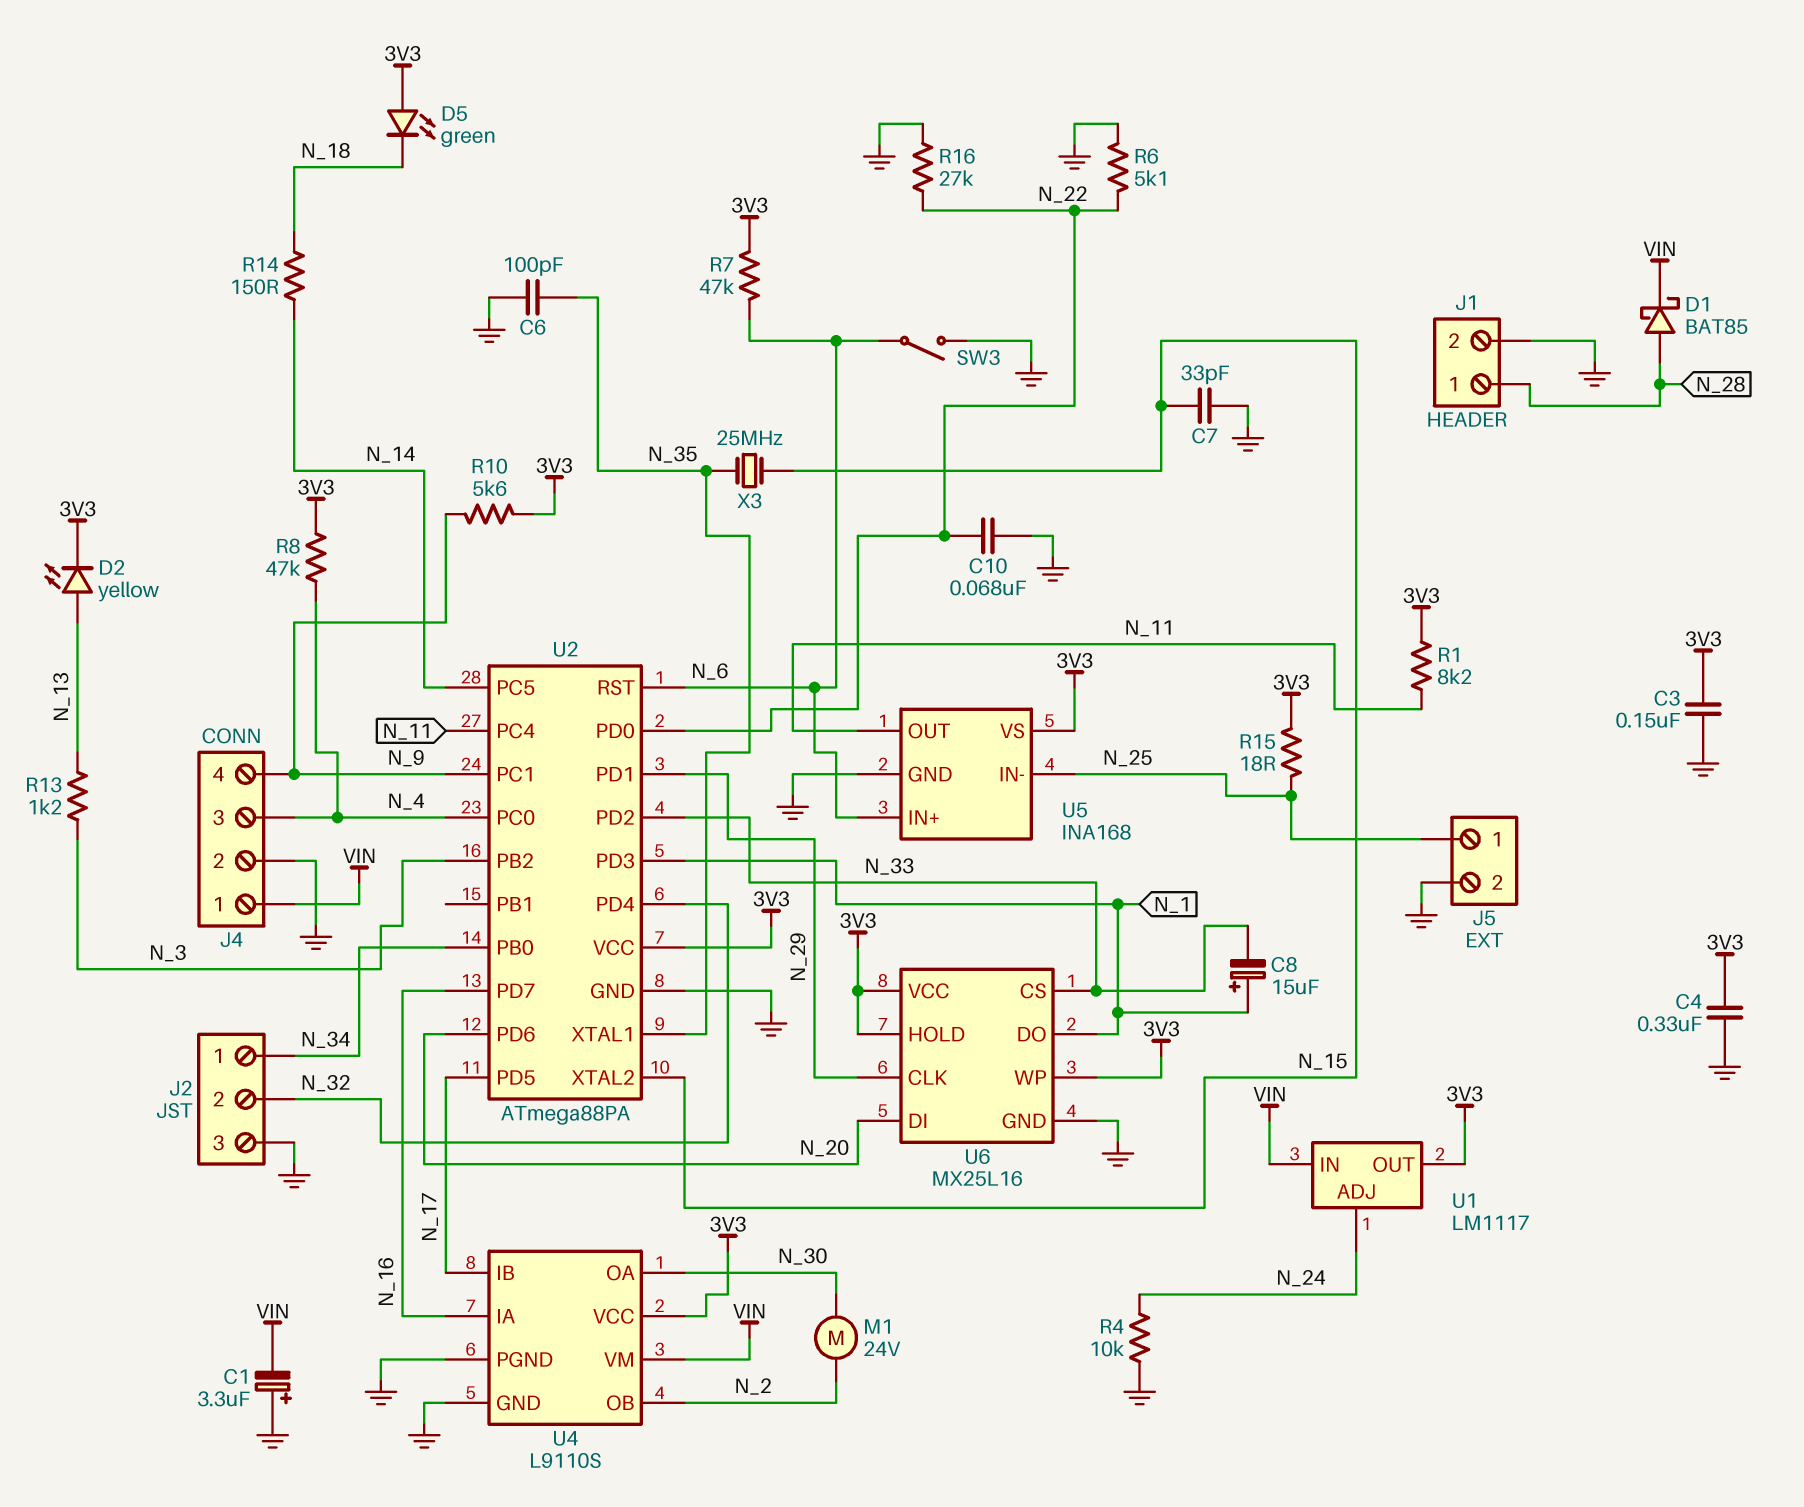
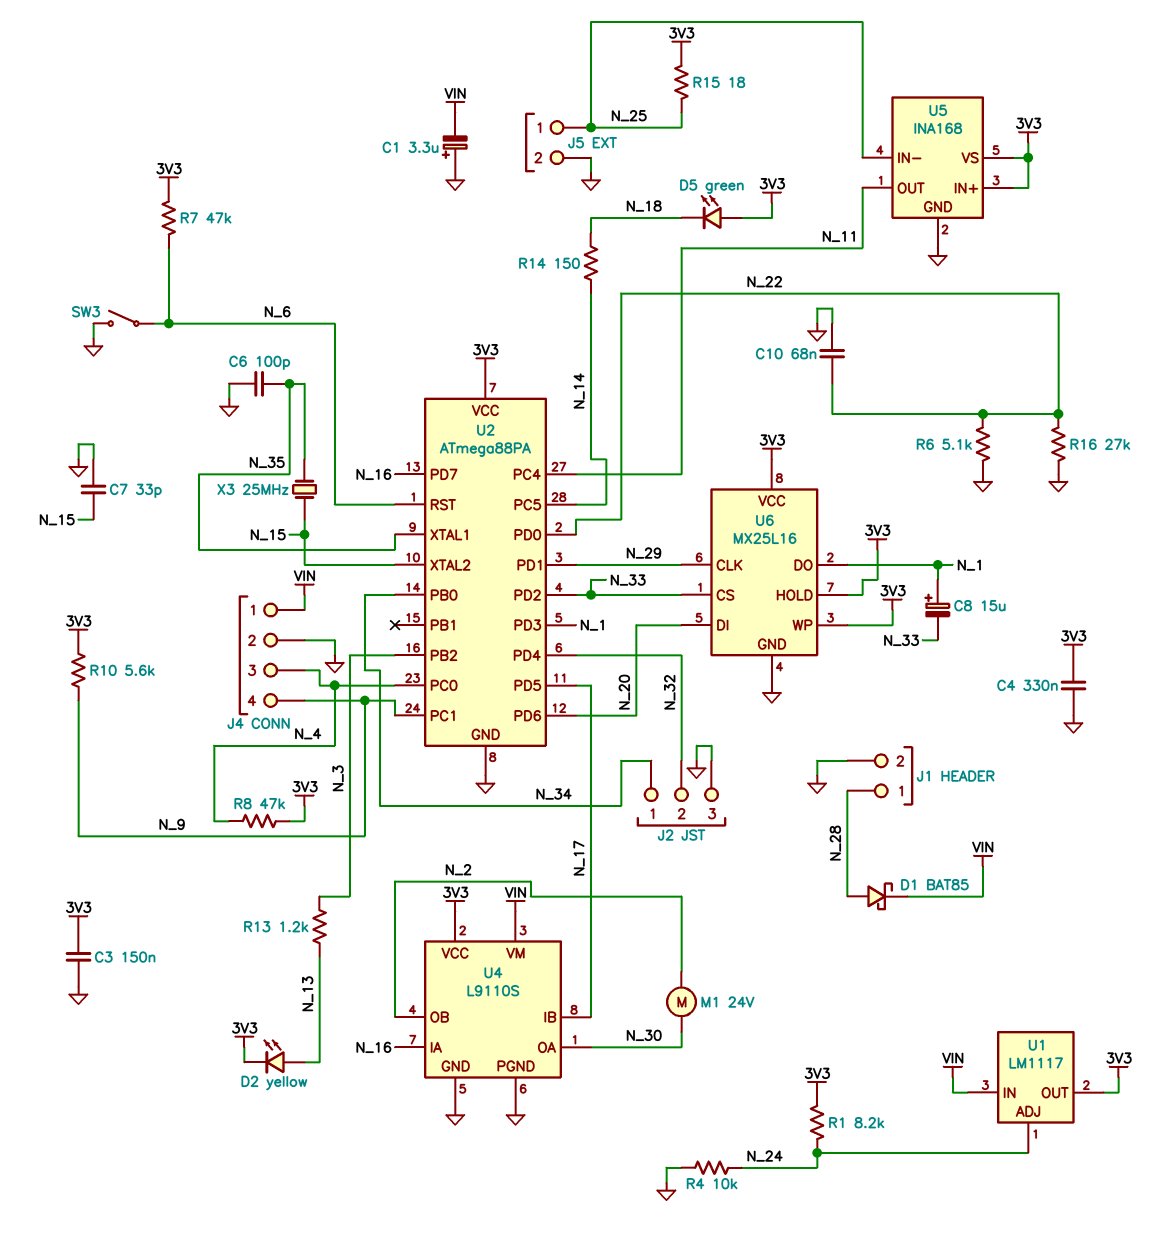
R1: 8.2k (3V3, N_11) -> 8.2k (3V3, N_24)
U5 pin IN+: N_6 -> 3V3

